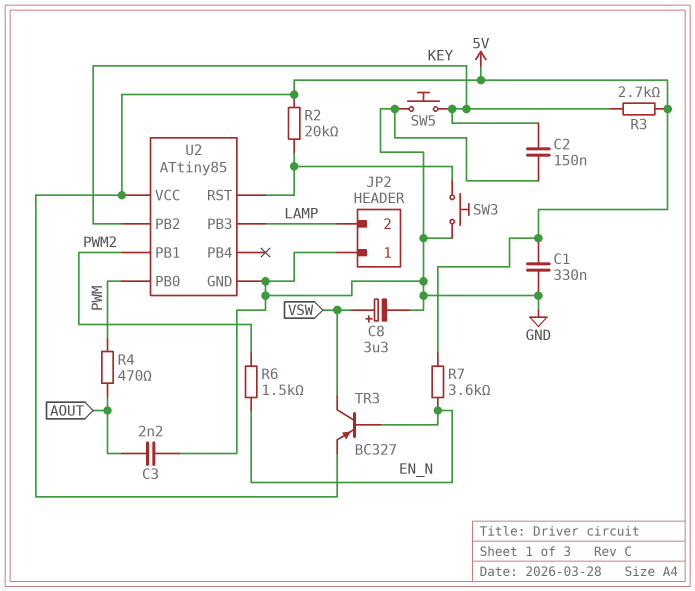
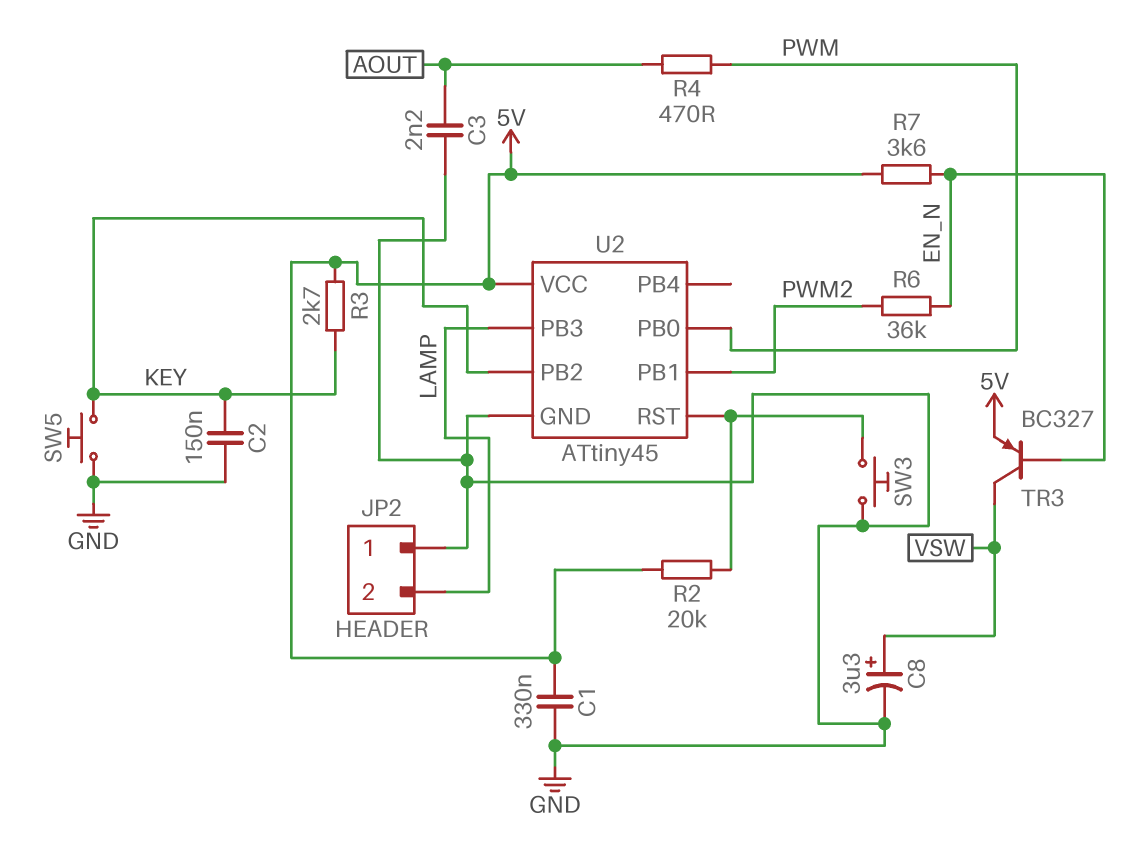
R6: 1.5k (EN_N, PWM2) -> 36k (EN_N, PWM2)
U2: ATtiny85 -> ATtiny45

